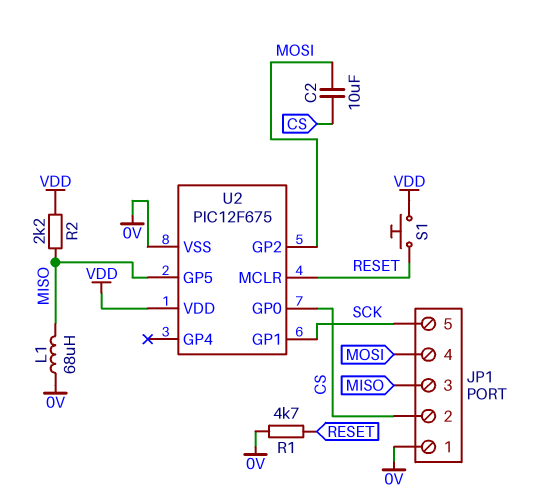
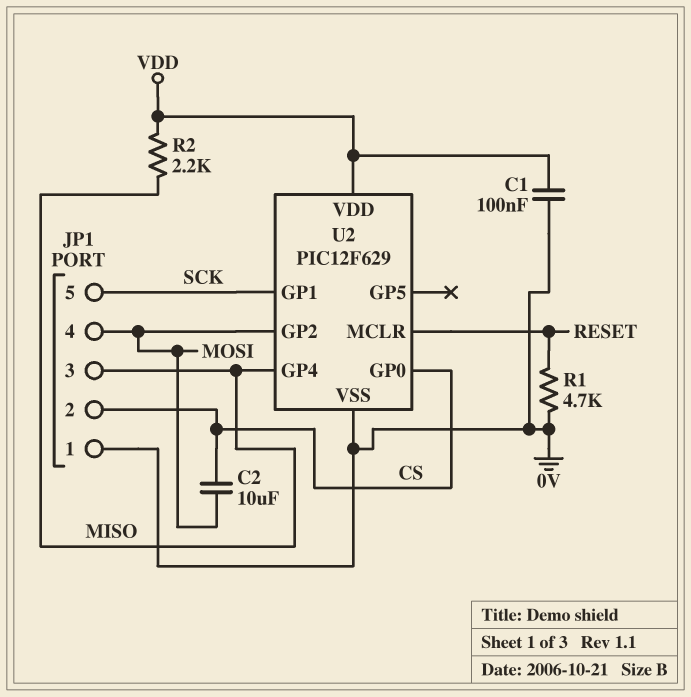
C1: none -> 100nF (0V, VDD)
L1: 68uH (0V, MISO) -> none
S1: button (RESET, VDD) -> none
U2: PIC12F675 -> PIC12F629
U2 pin GP4: none -> MISO
U2 pin GP5: MISO -> none

